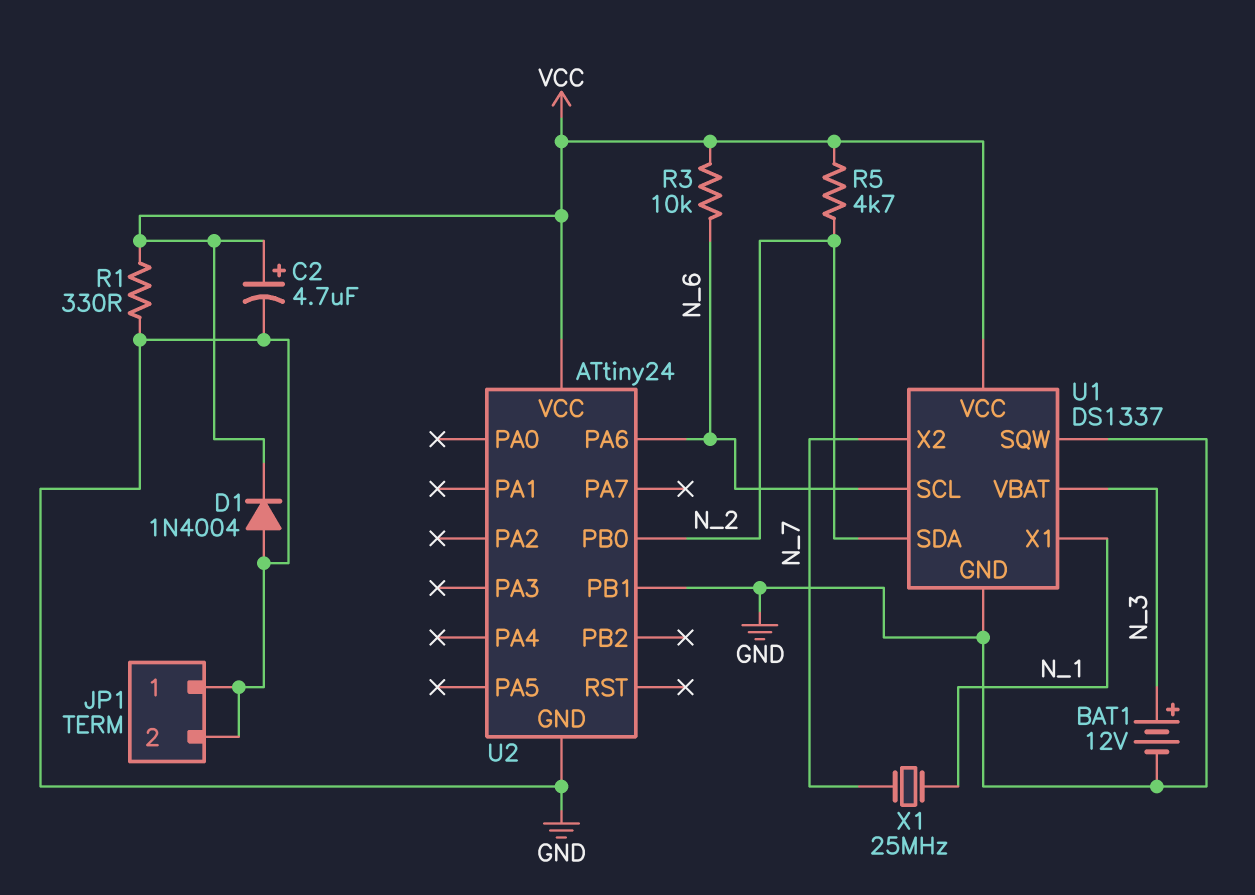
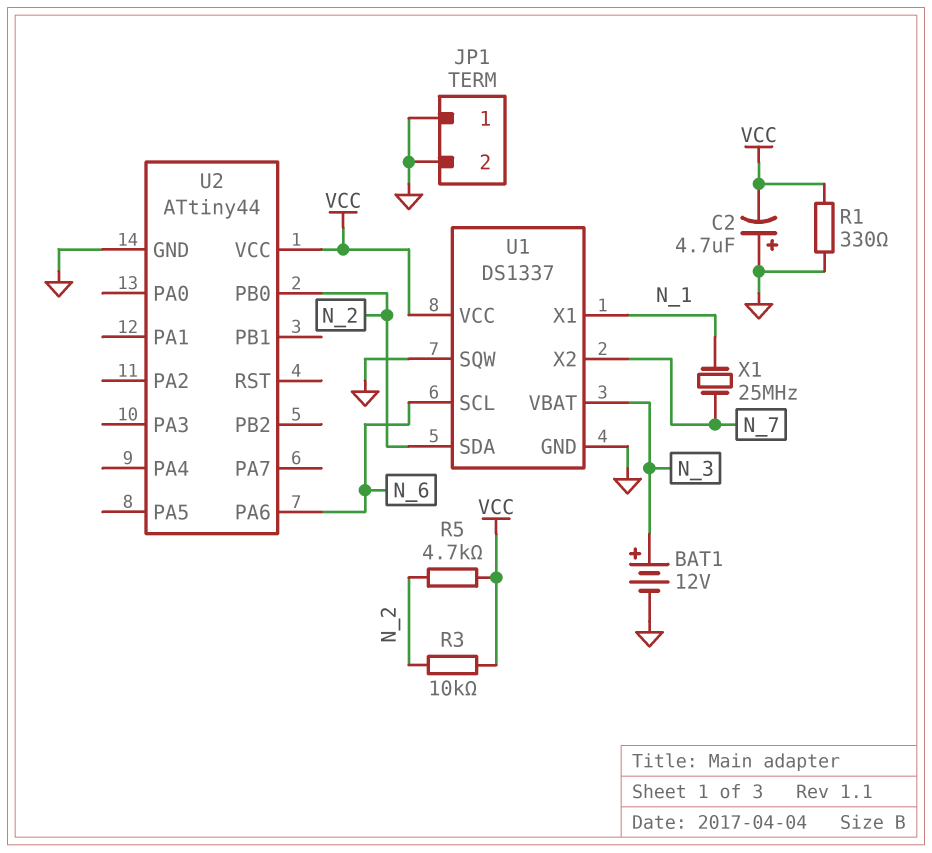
C2: 4.7uF (plus VCC, minus GND) -> 4.7uF (plus GND, minus VCC)
D1: diode 1N4004 (A GND, K VCC) -> none
R3: 10k (N_6, VCC) -> 10k (N_2, VCC)
U2: ATtiny24 -> ATtiny44
U2 pin PB1: GND -> none

